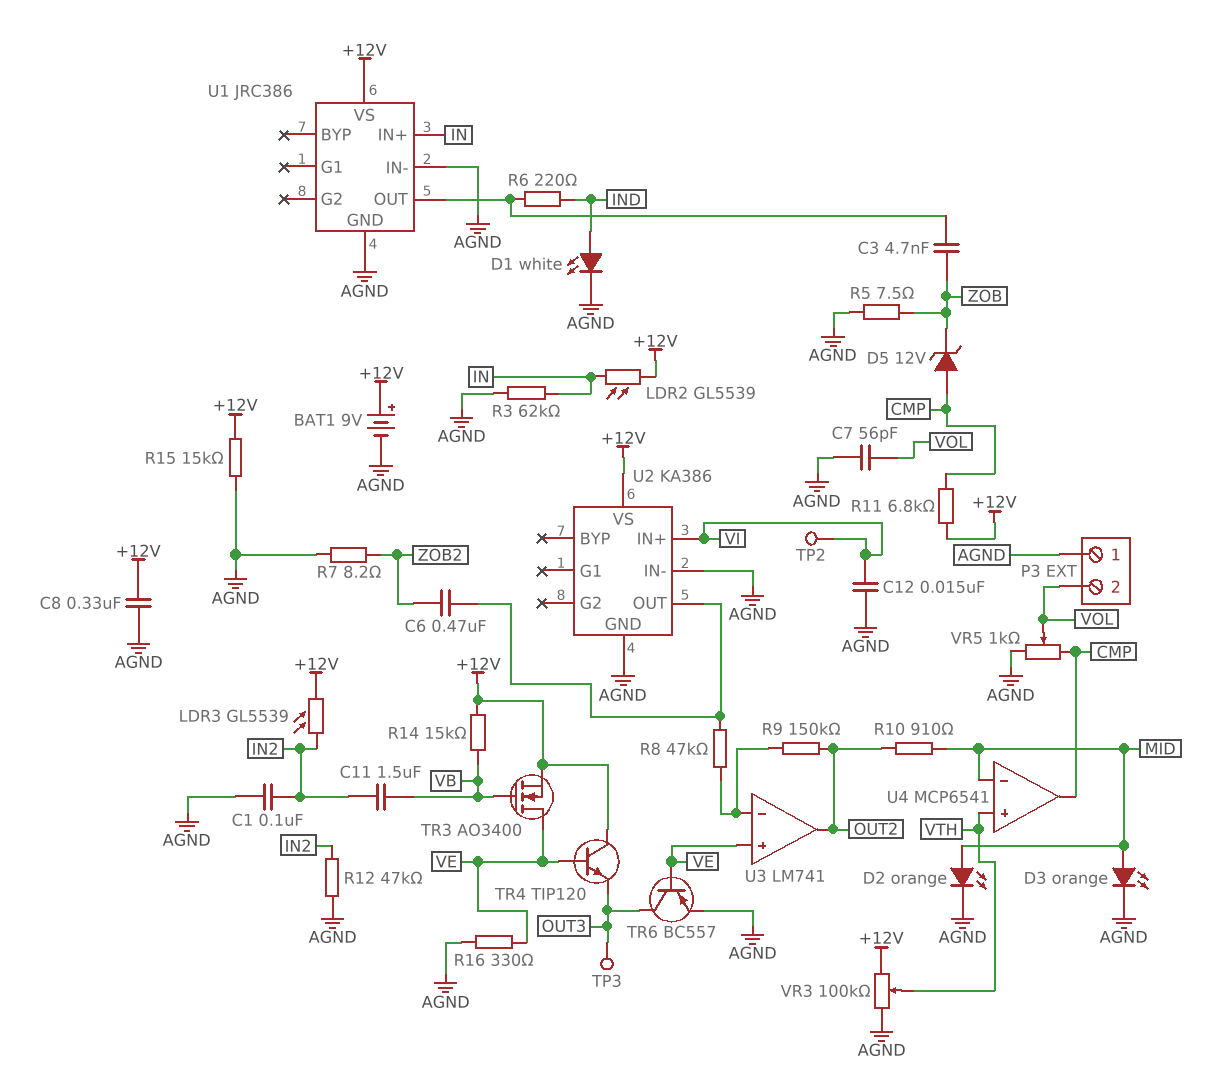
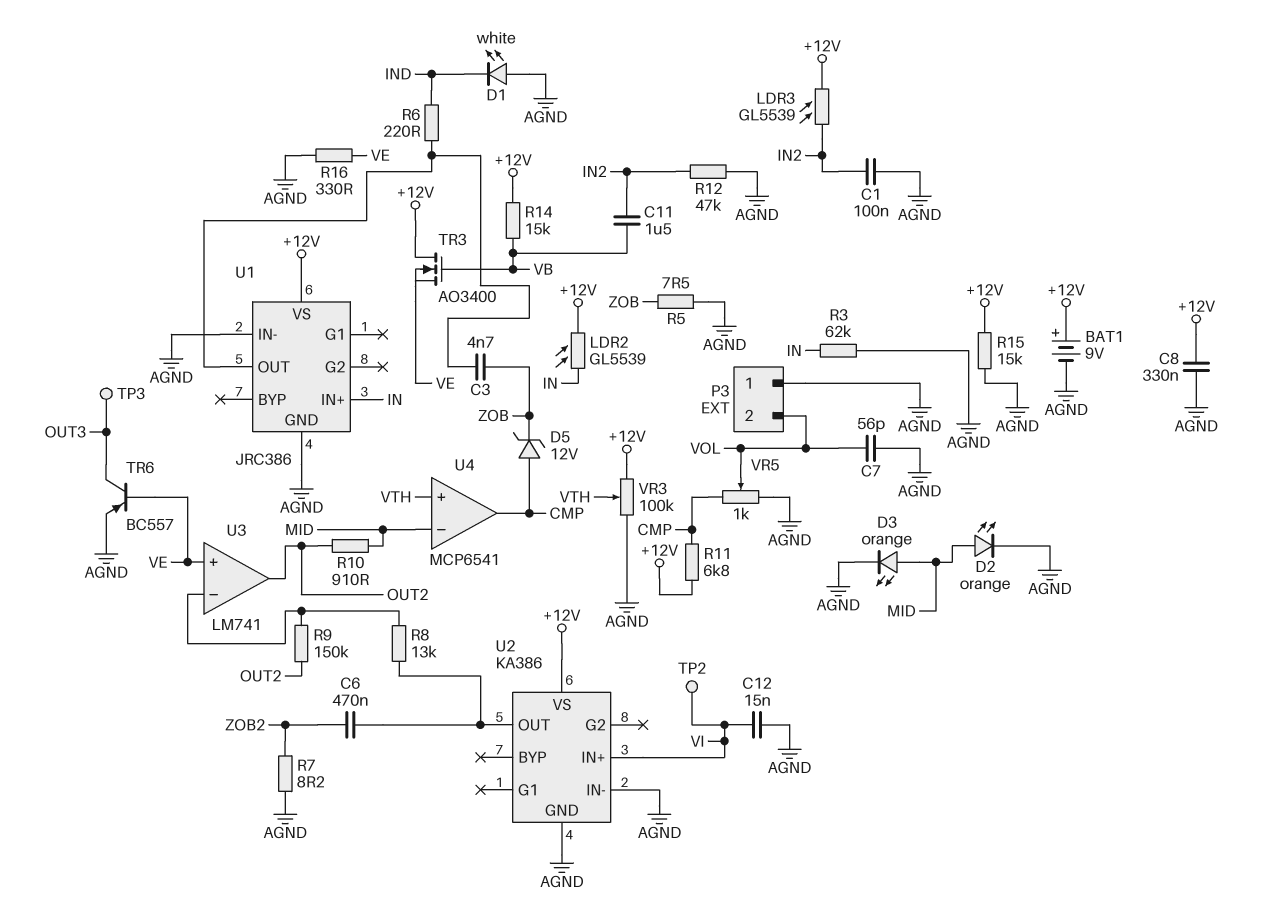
D1: LED white (A IND, K AGND) -> LED white (A AGND, K IND)
R8: 47k (U2/OUT, U3/in-) -> 13k (U2/OUT, U3/in-)
TR3: NMOS AO3400 (G VB, D VE, S +12V) -> NMOS AO3400 (G VB, D +12V, S VE)
TR4: NPN TIP120 (B VE, C +12V, E OUT3) -> none

